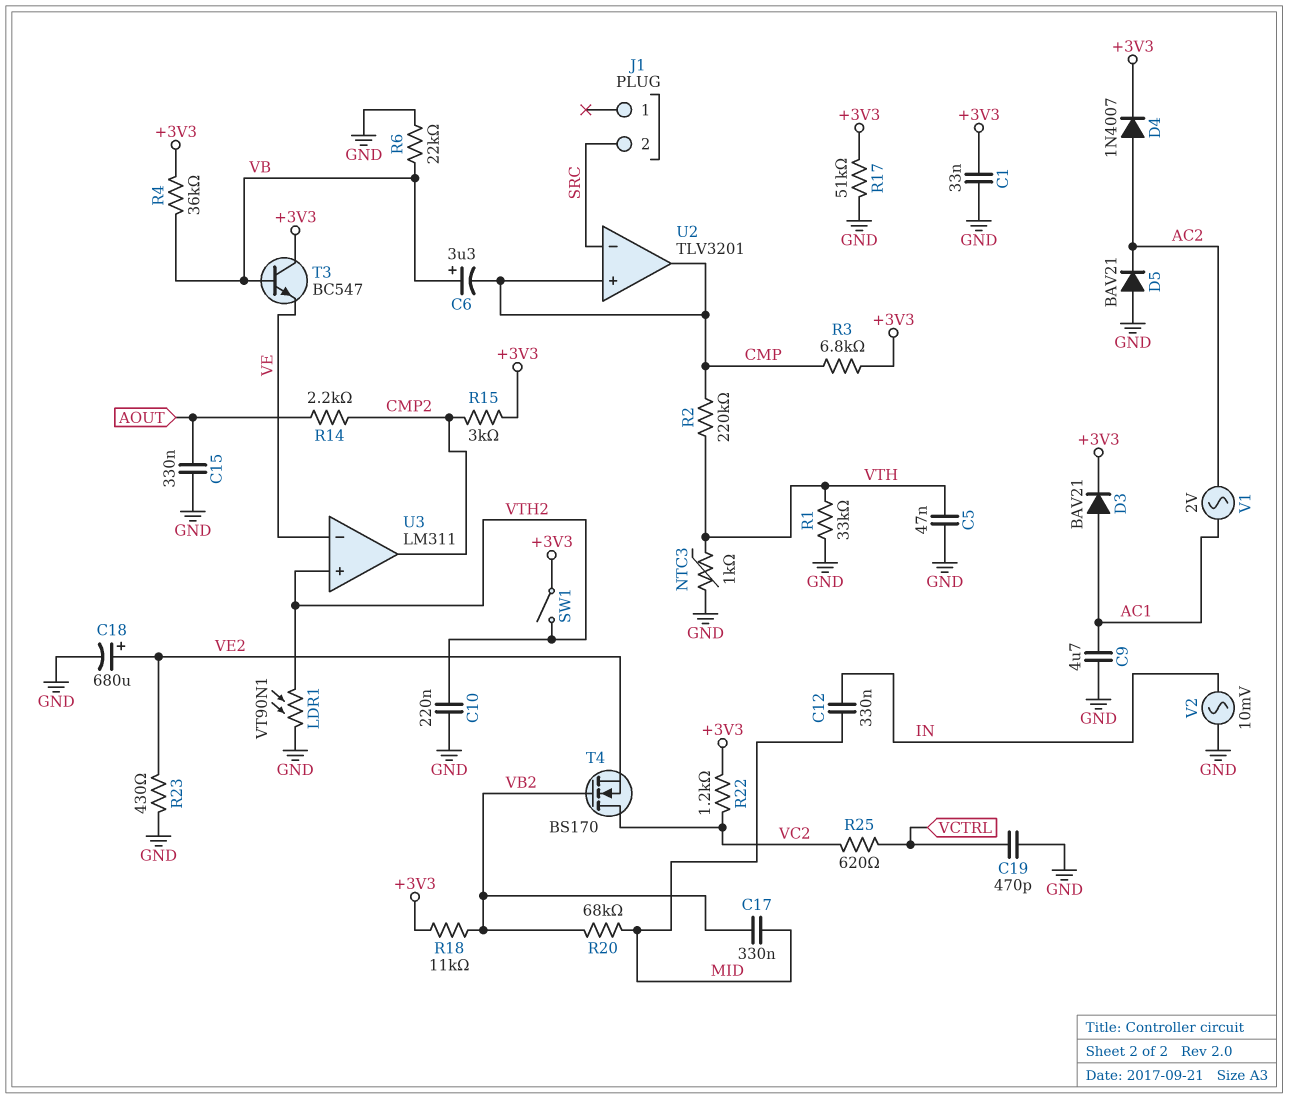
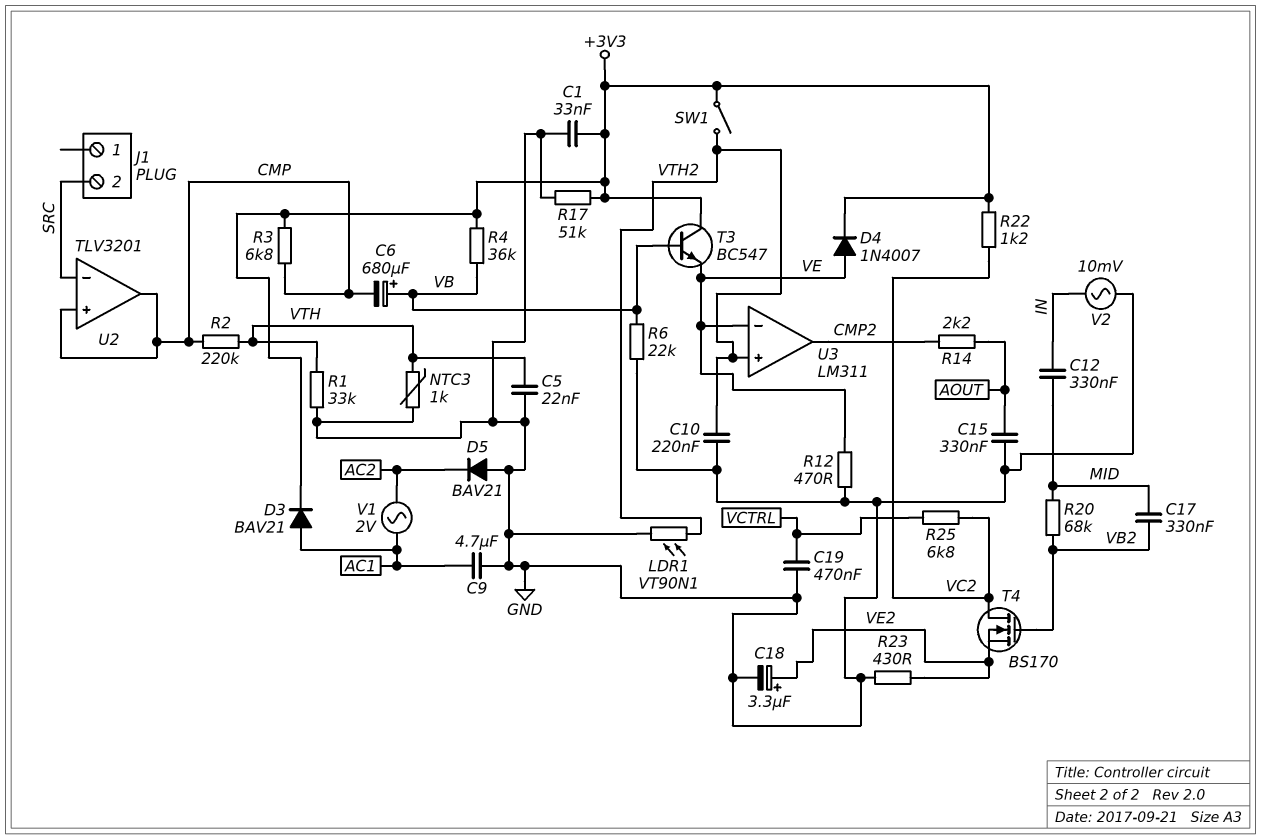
C5: 47nF (GND, VTH) -> 22nF (GND, VTH)
C6: 3.3uF (plus VB, minus CMP) -> 680uF (plus VB, minus CMP)
C18: 680uF (plus VE2, minus GND) -> 3.3uF (plus VE2, minus GND)
C19: 470pF (GND, VCTRL) -> 470nF (GND, VCTRL)
D4: diode 1N4007 (A AC2, K +3V3) -> diode 1N4007 (A VE, K +3V3)
R12: none -> 470 (GND, VE)
R15: 3k (+3V3, CMP2) -> none
R18: 11k (+3V3, VB2) -> none
R25: 620 (VC2, VCTRL) -> 6.8k (VC2, VCTRL)

